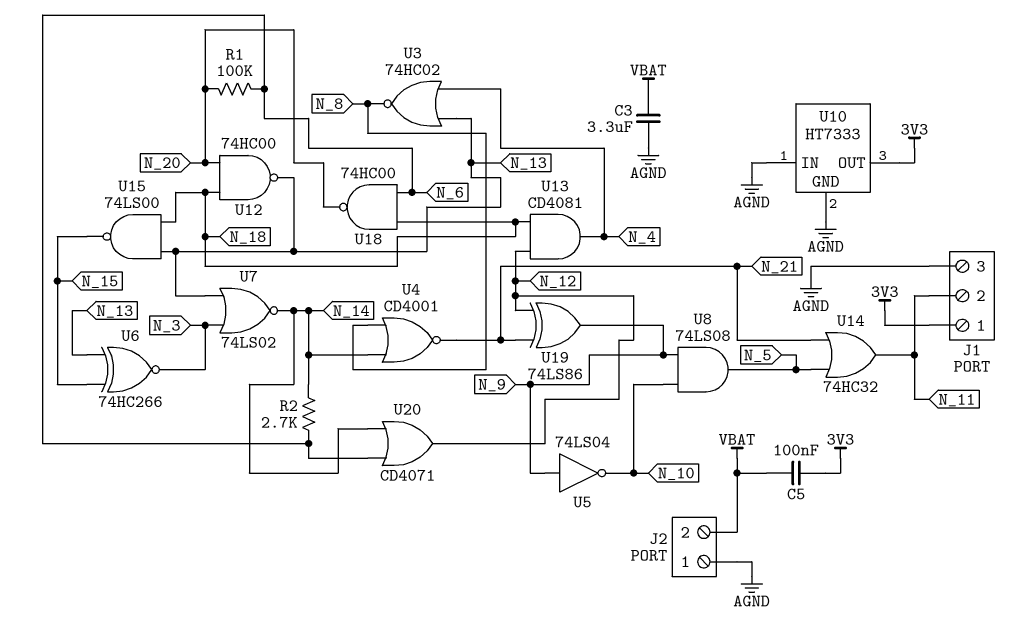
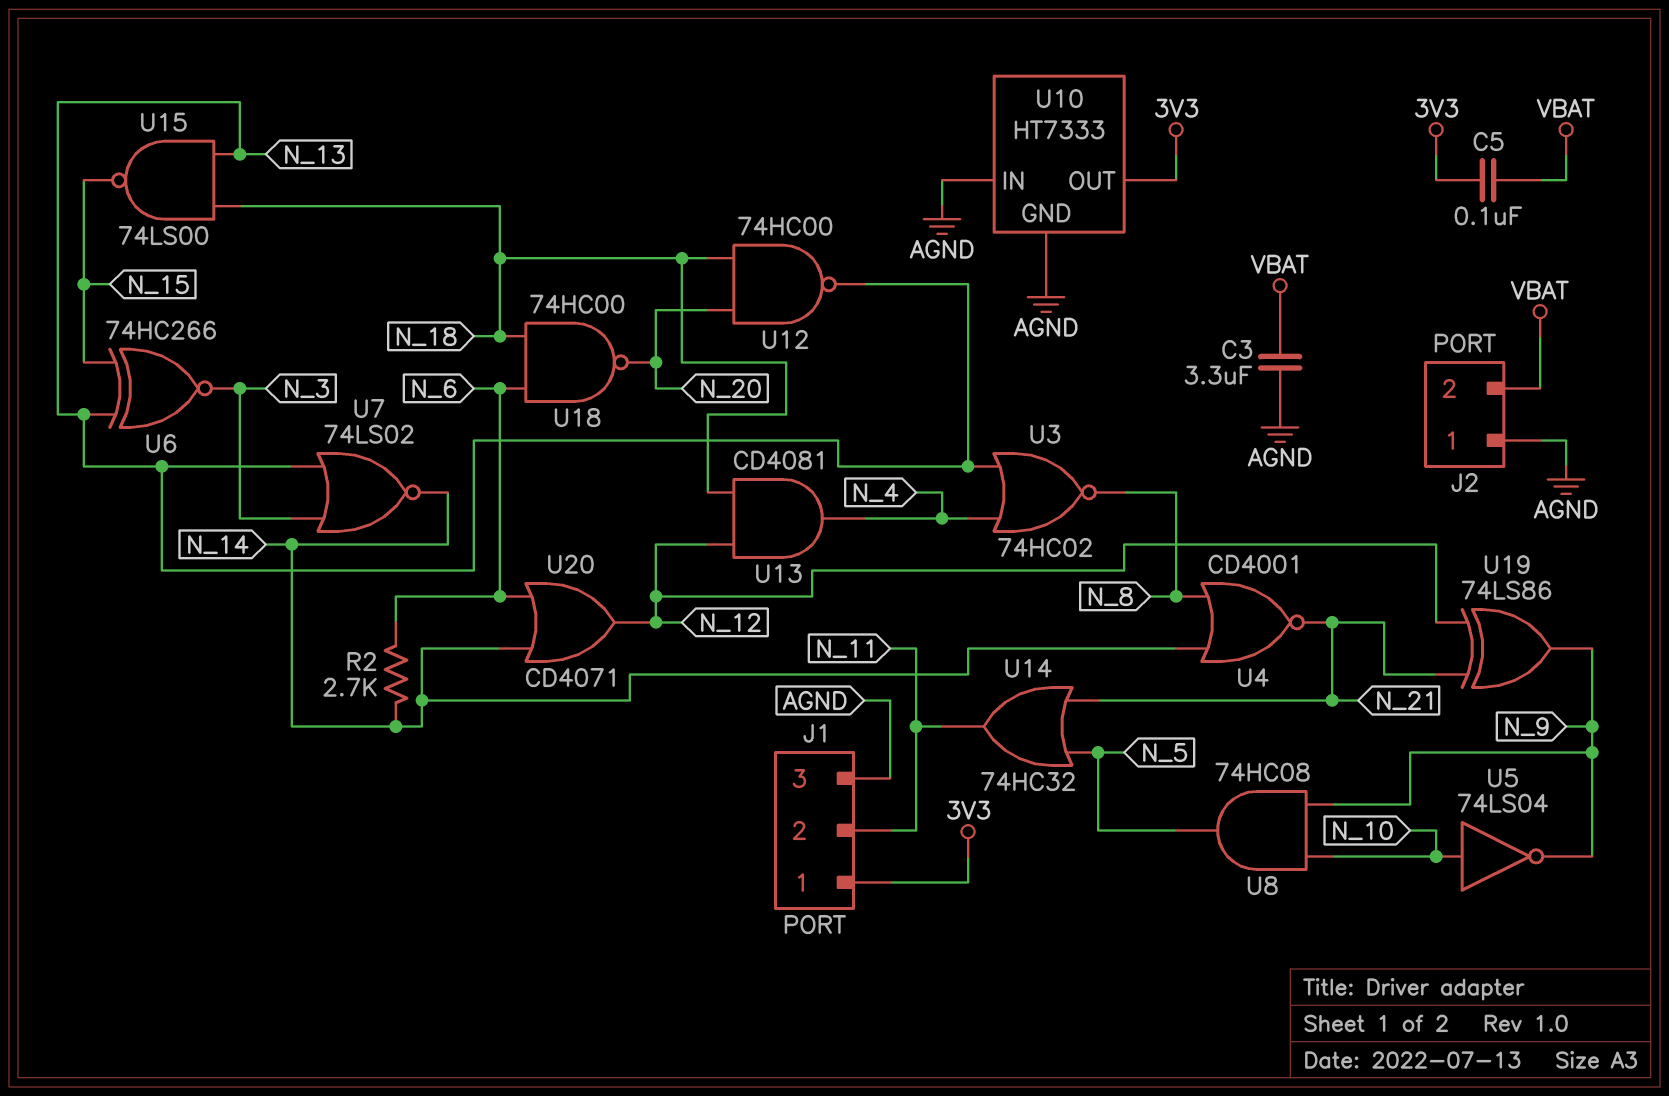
R1: 100k (N_6, N_20) -> none
U5: NOT 74LS04 (in N_9, out N_10) -> NOT 74LS04 (in N_10, out N_9)
U8: AND 74LS08 (in N_9, in N_10, out N_5) -> AND 74HC08 (in N_9, in N_10, out N_5)

